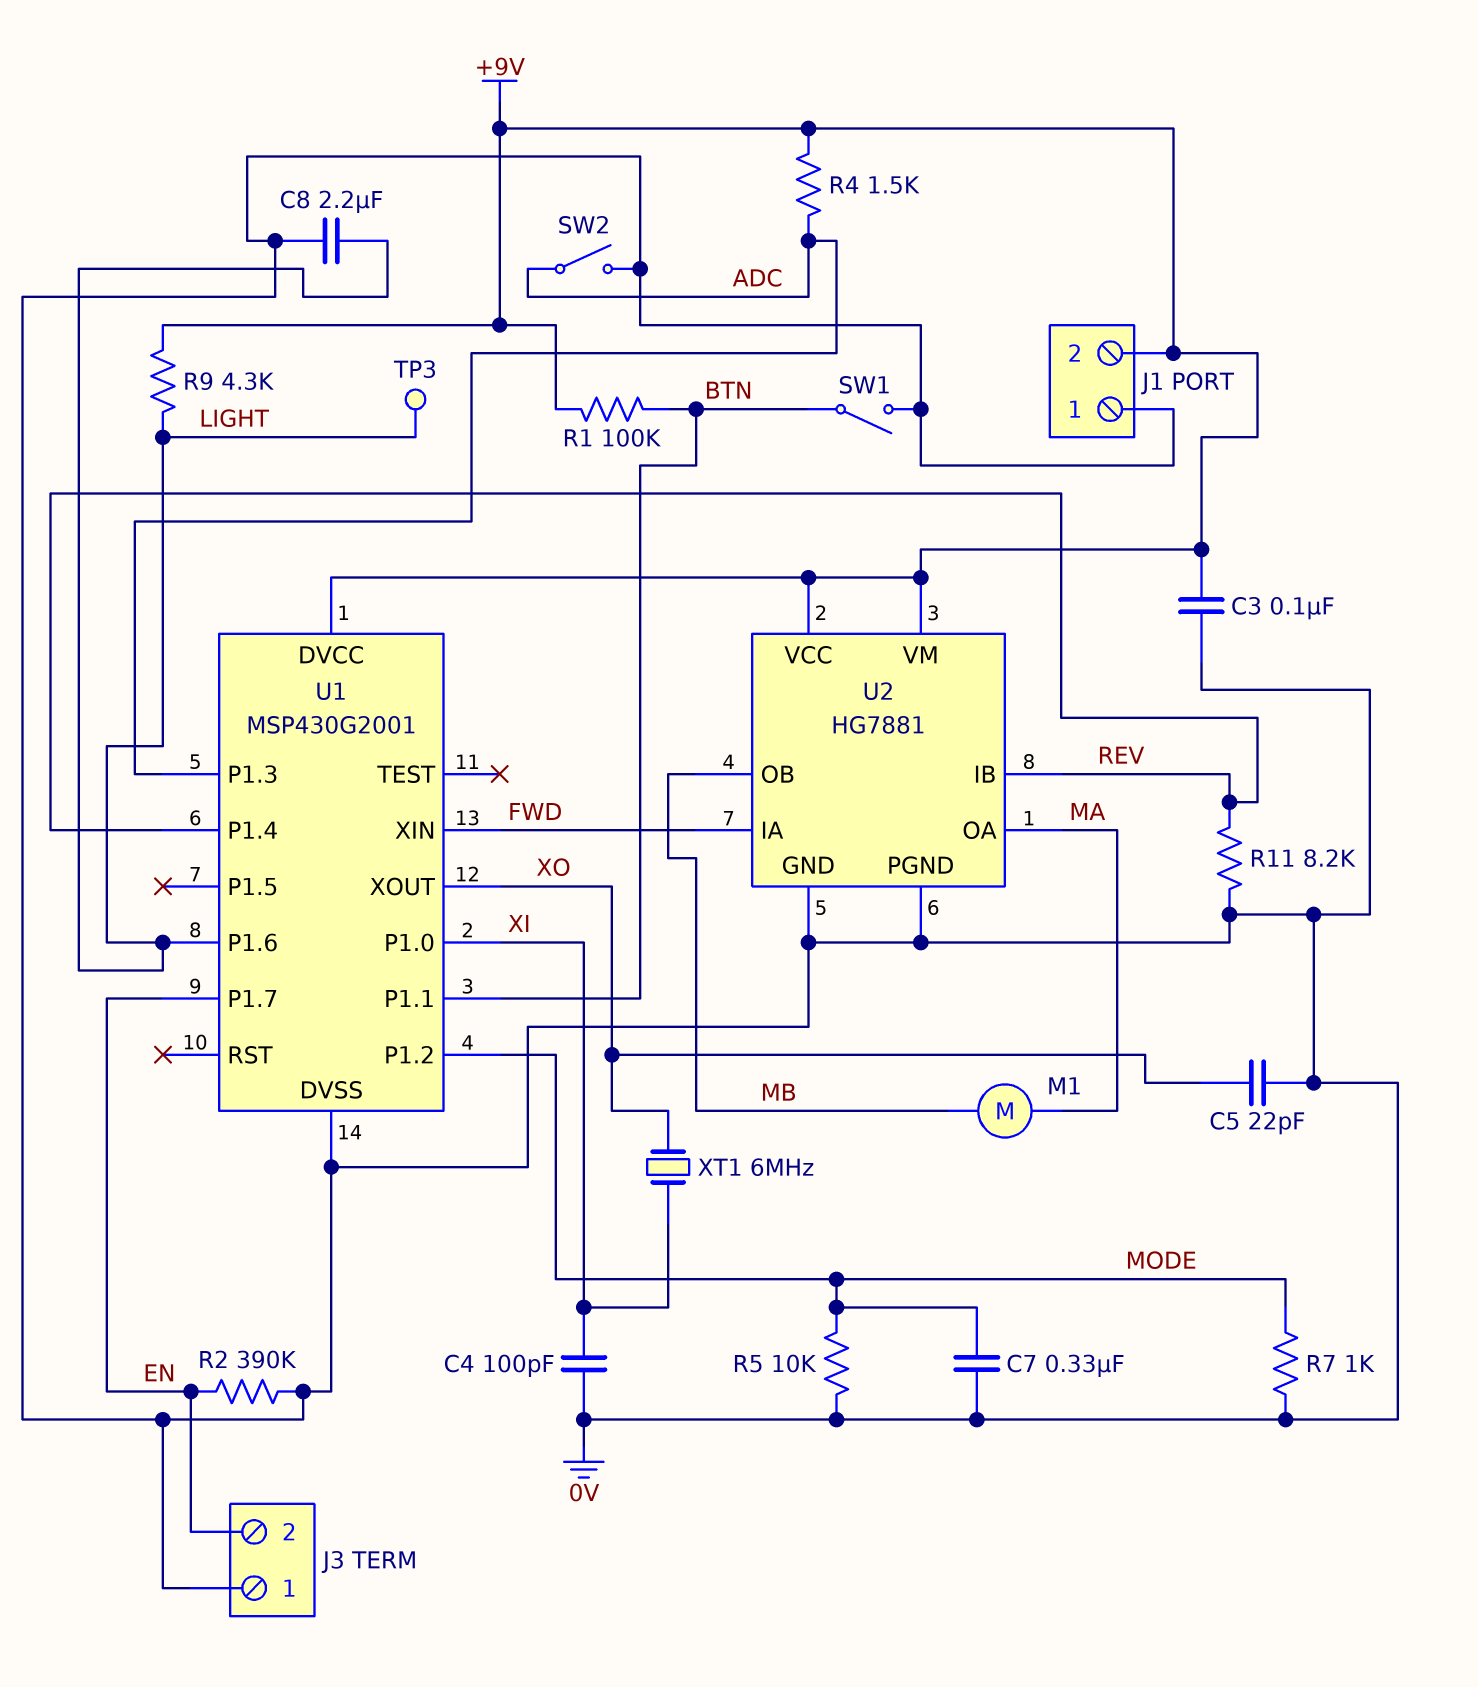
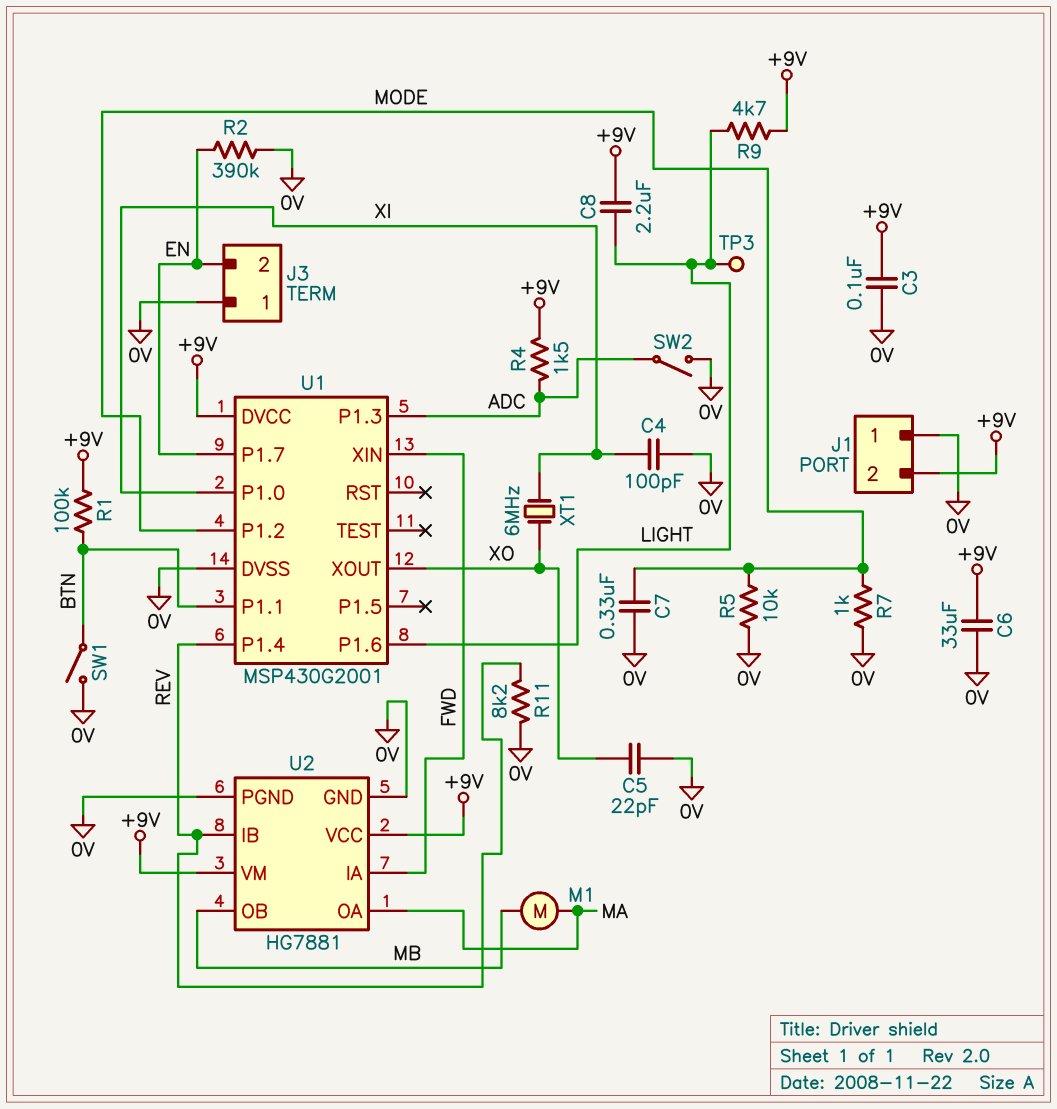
C6: none -> 33uF (+9V, 0V)
C8: 2.2uF (0V, LIGHT) -> 2.2uF (+9V, LIGHT)
R9: 4.3k (+9V, LIGHT) -> 4.7k (+9V, LIGHT)

